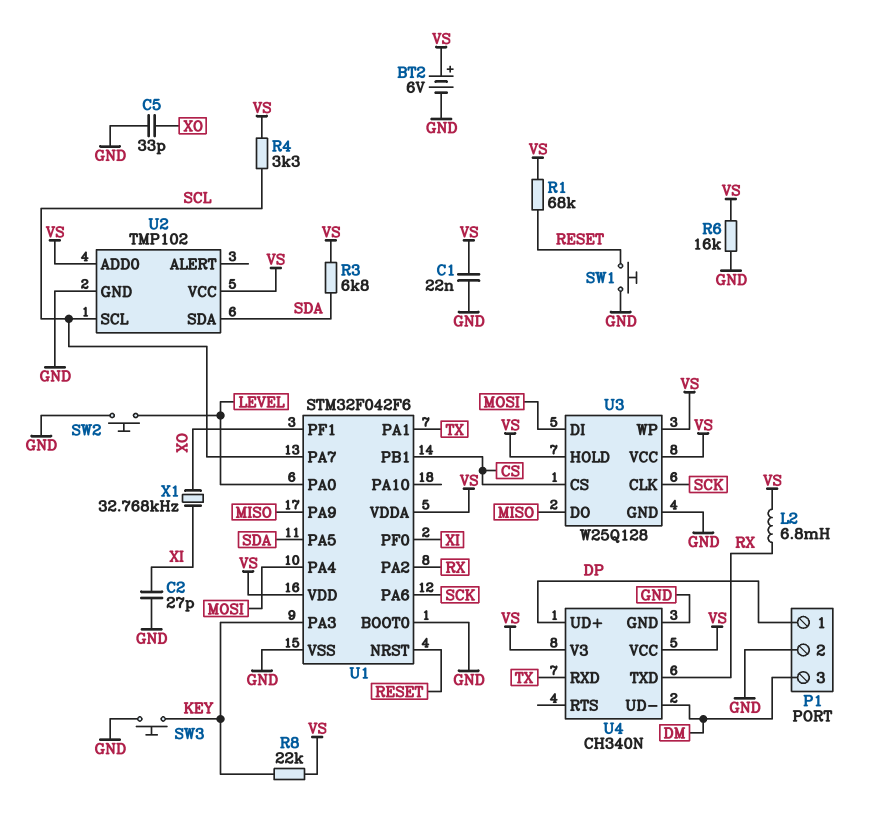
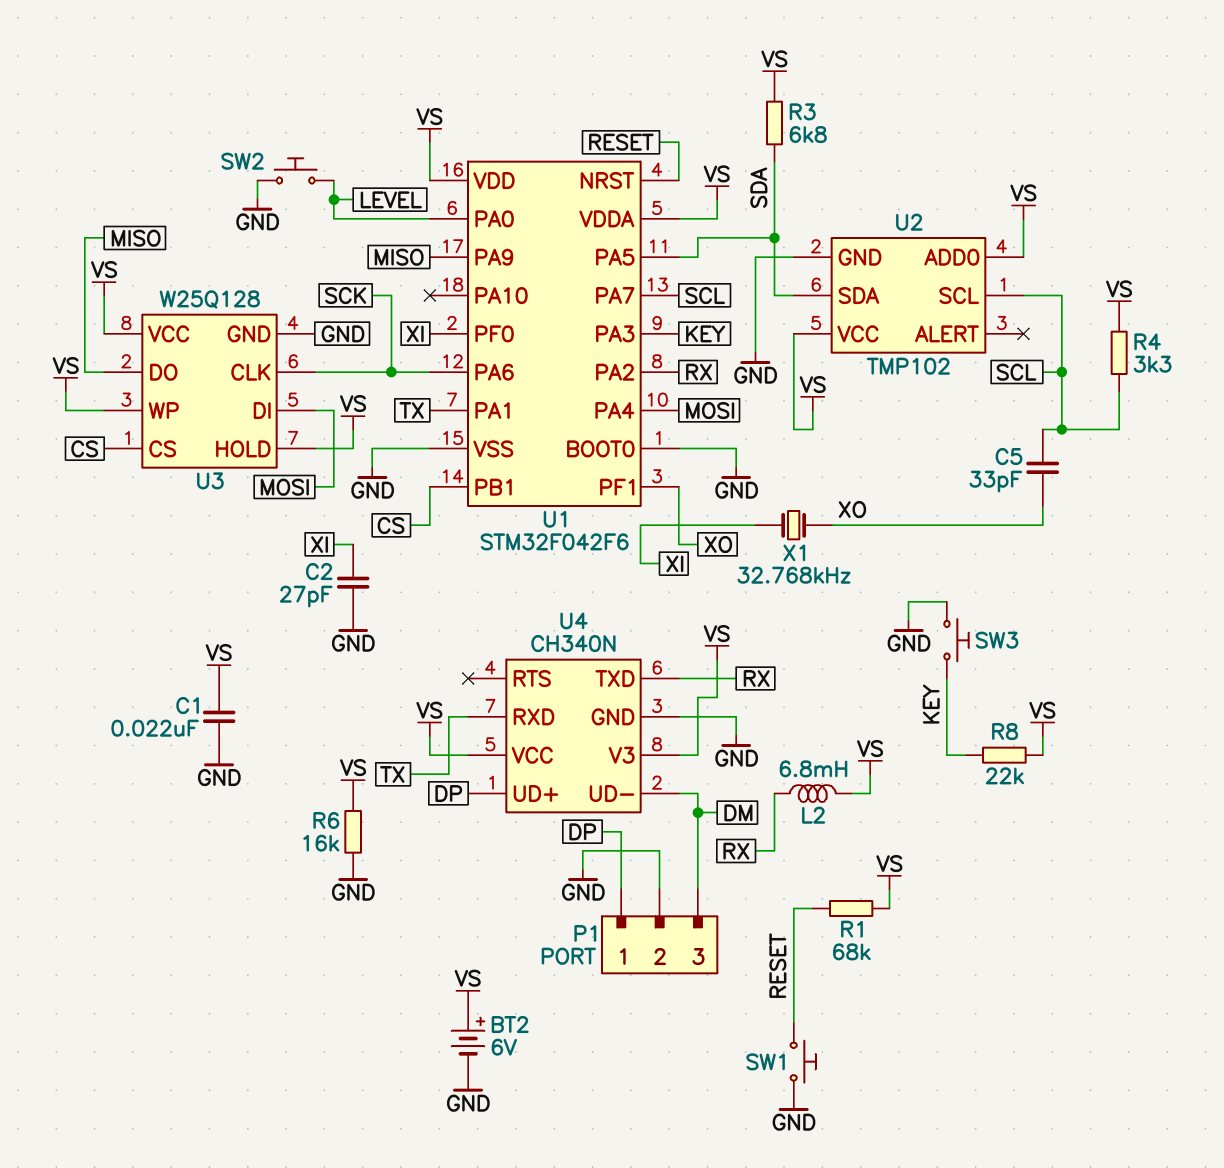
C5: 33pF (GND, XO) -> 33pF (SCL, XO)

